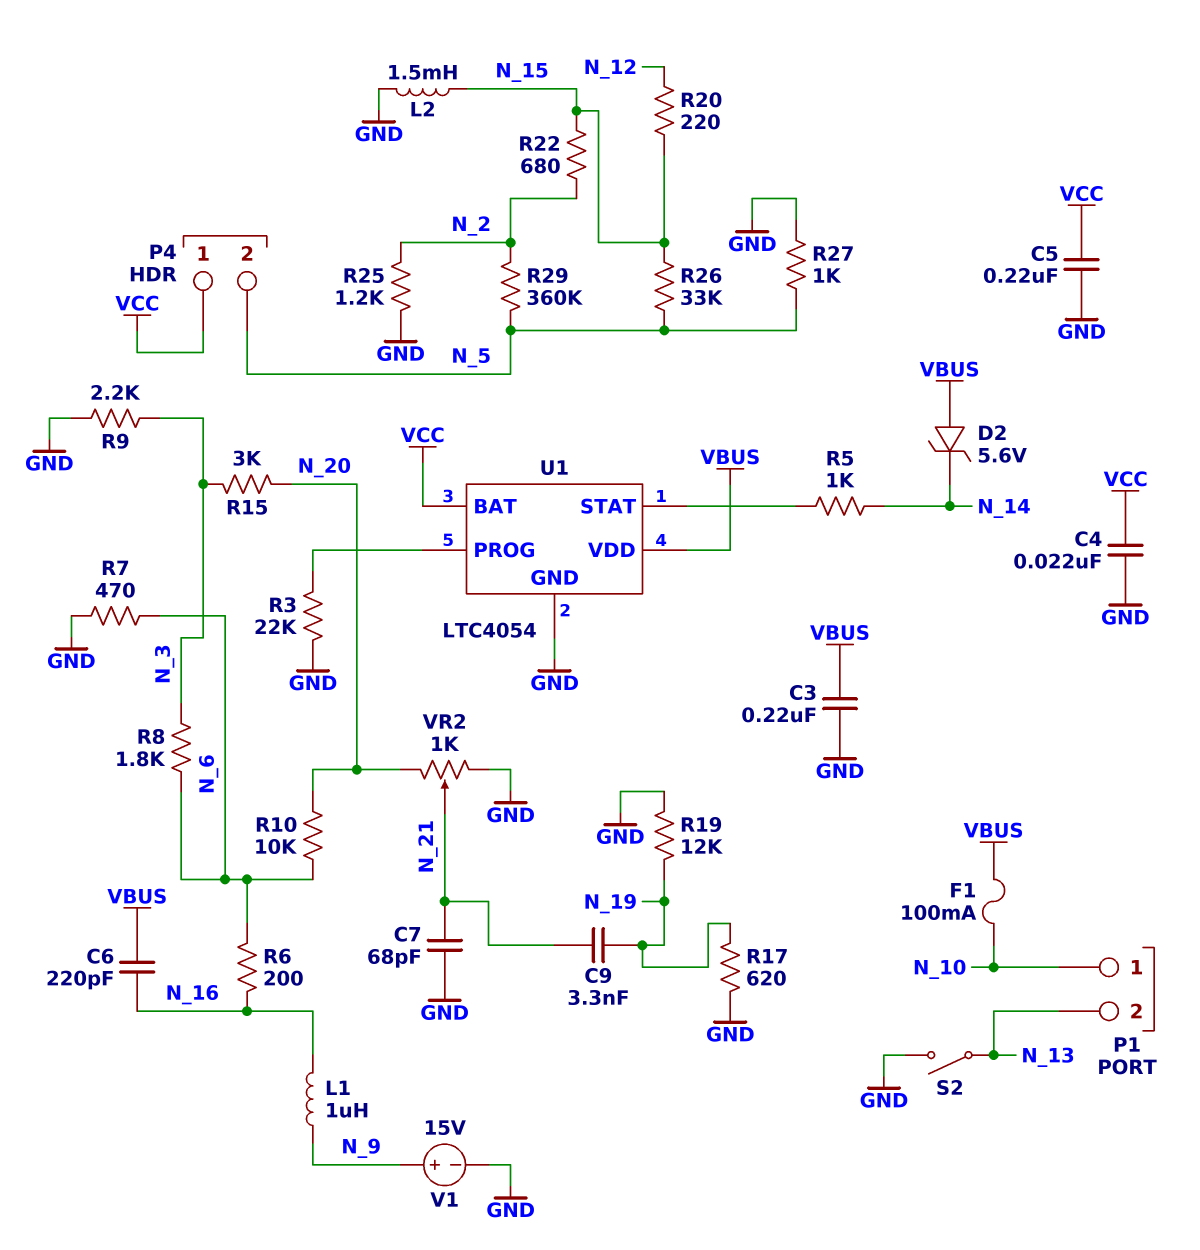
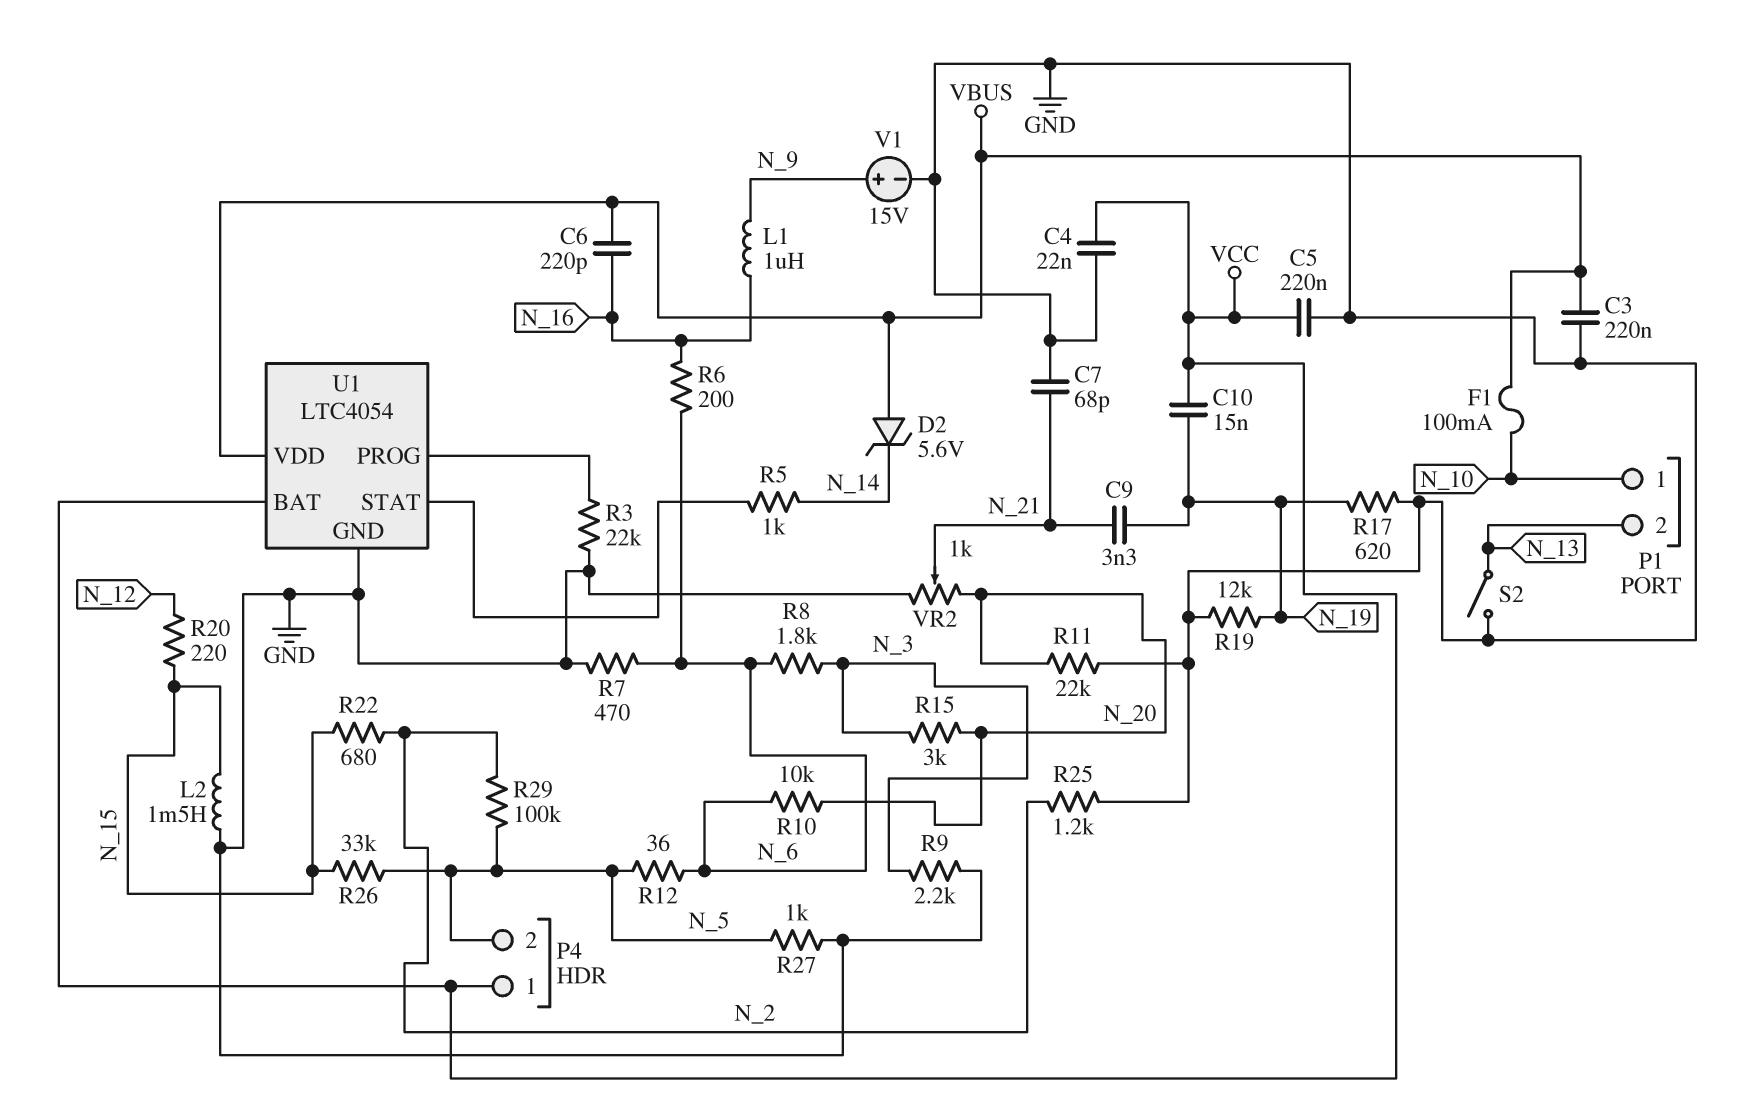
C10: none -> 15nF (N_19, VCC)
R11: none -> 22k (GND, N_20)
R12: none -> 36 (N_5, N_6)
R29: 360k (N_2, N_5) -> 100k (N_2, N_5)

